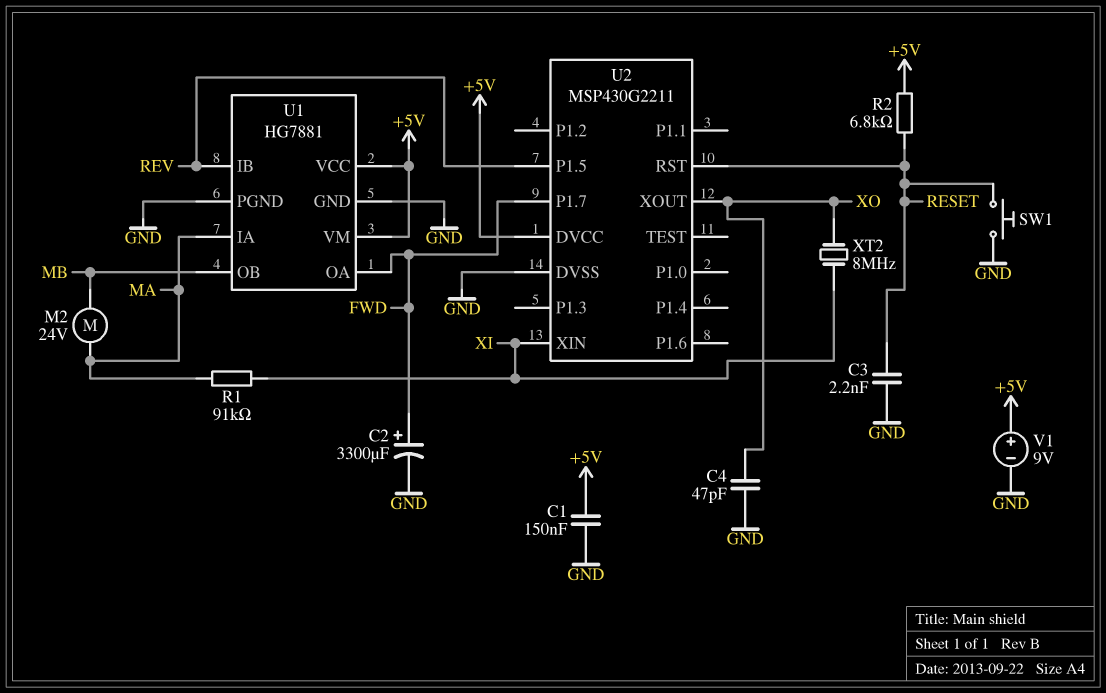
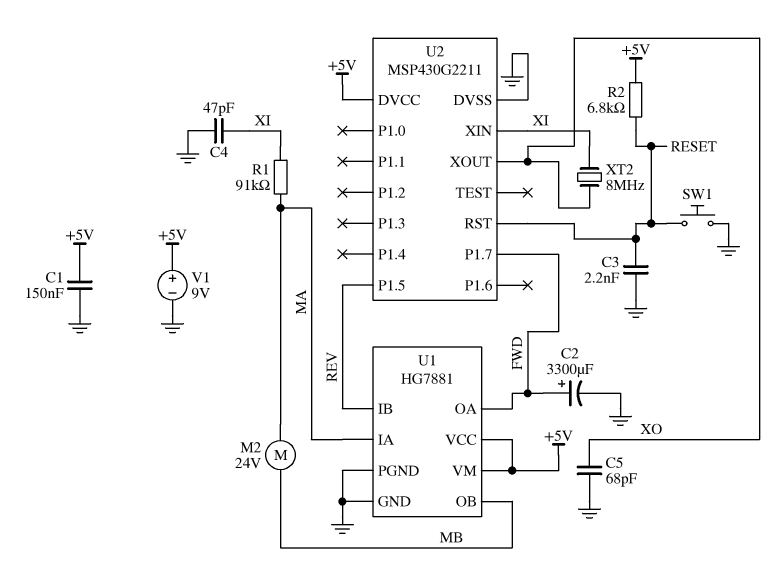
C4: 47pF (GND, XO) -> 47pF (GND, XI)
C5: none -> 68pF (GND, XO)

